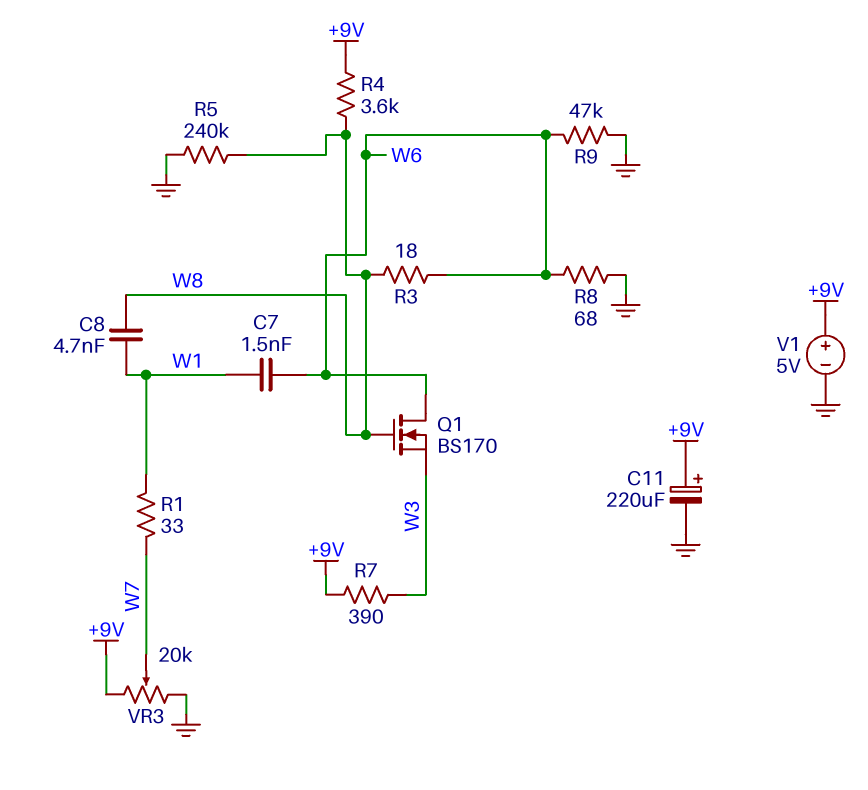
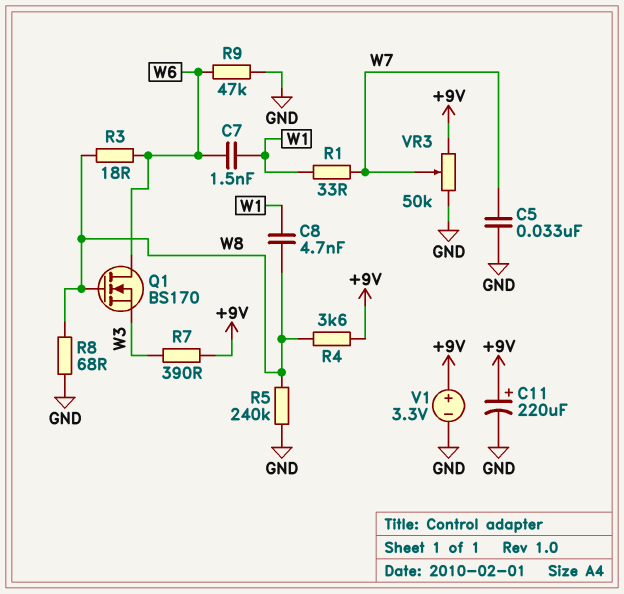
C5: none -> 33nF (GND, W7)
R8: 68 (GND, W6) -> 68 (GND, W8)
V1: 5V (plus +9V, minus GND) -> 3.3V (plus +9V, minus GND)
VR3: 20k (+9V, GND, wiper W7) -> 50k (+9V, GND, wiper W7)

